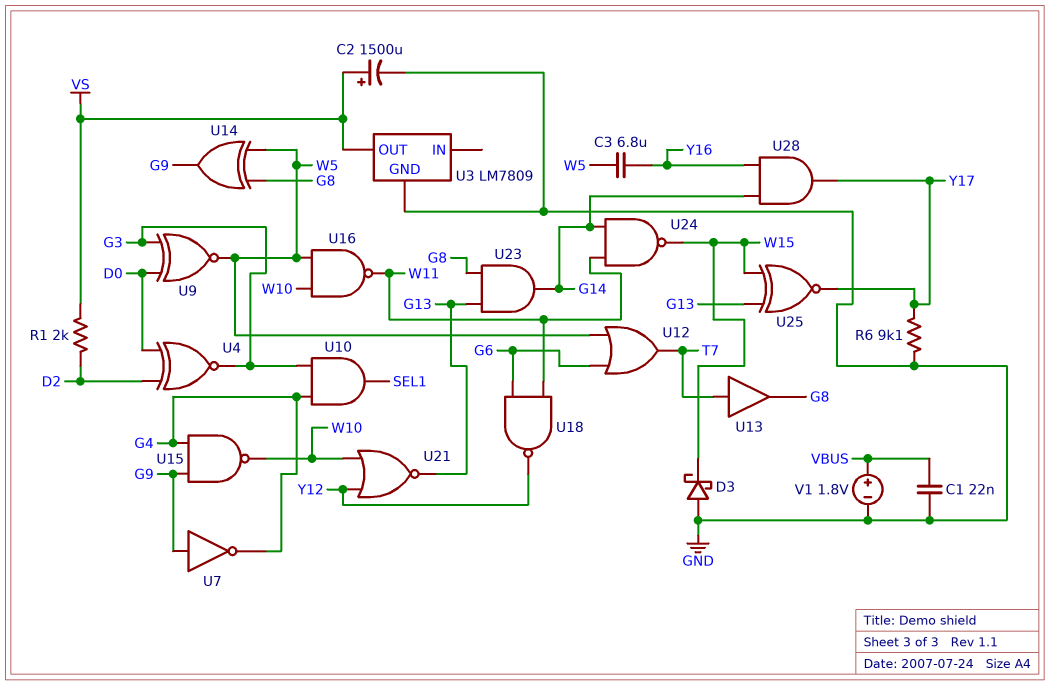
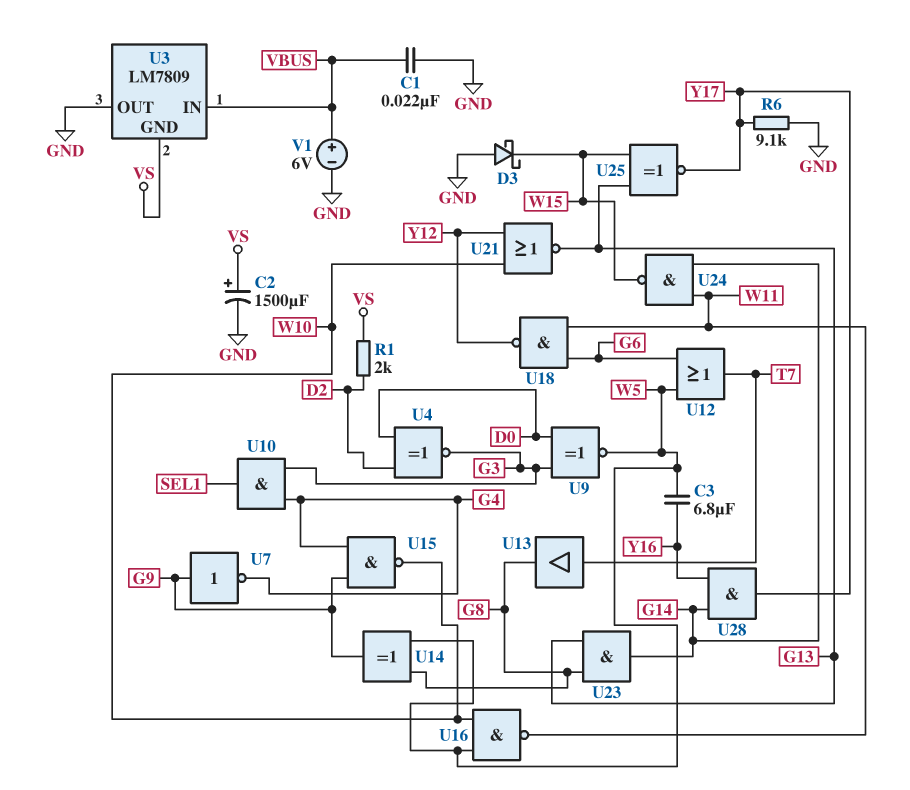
U3 pin GND: GND -> VS
U3 pin IN: none -> VBUS
U3 pin OUT: VS -> GND
V1: 1.8V (plus VBUS, minus GND) -> 6V (plus VBUS, minus GND)

